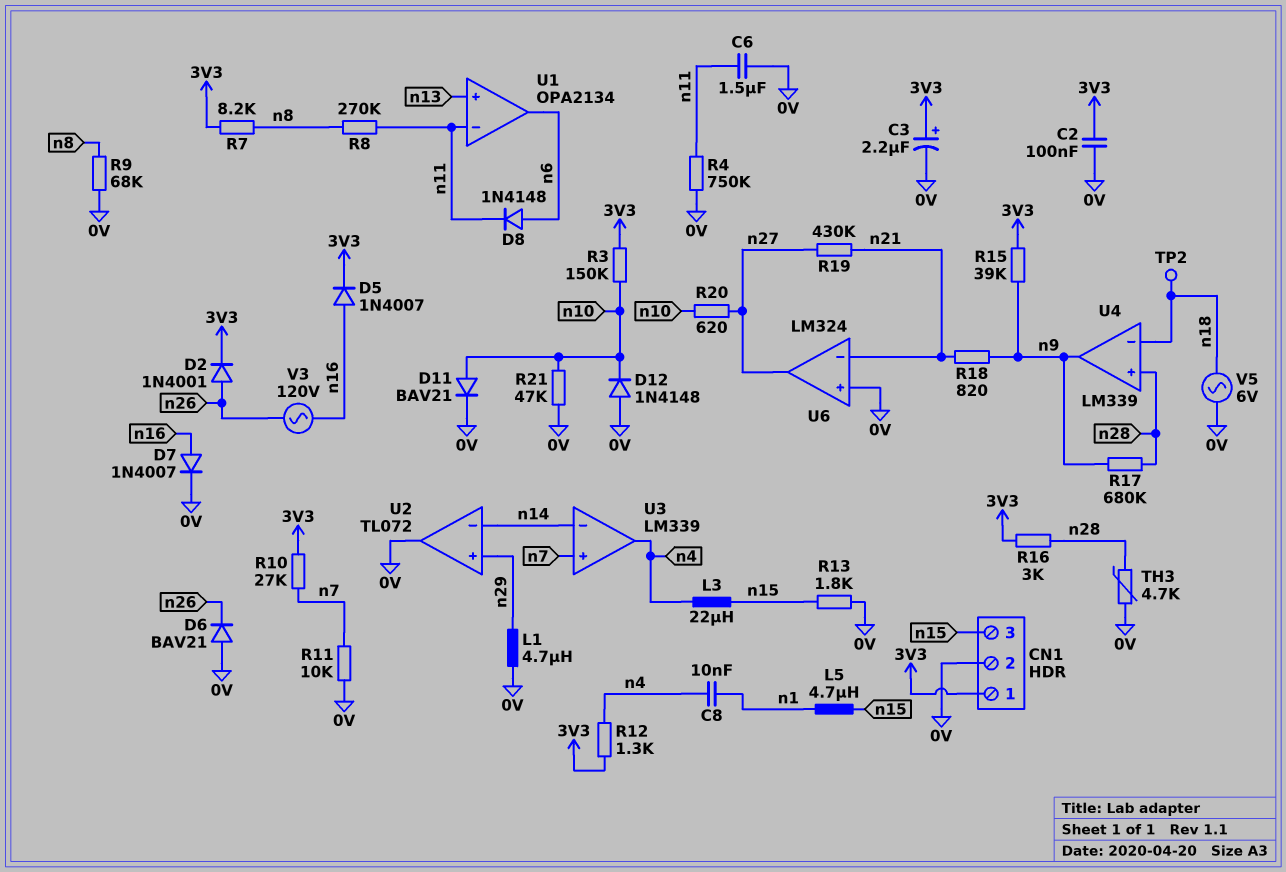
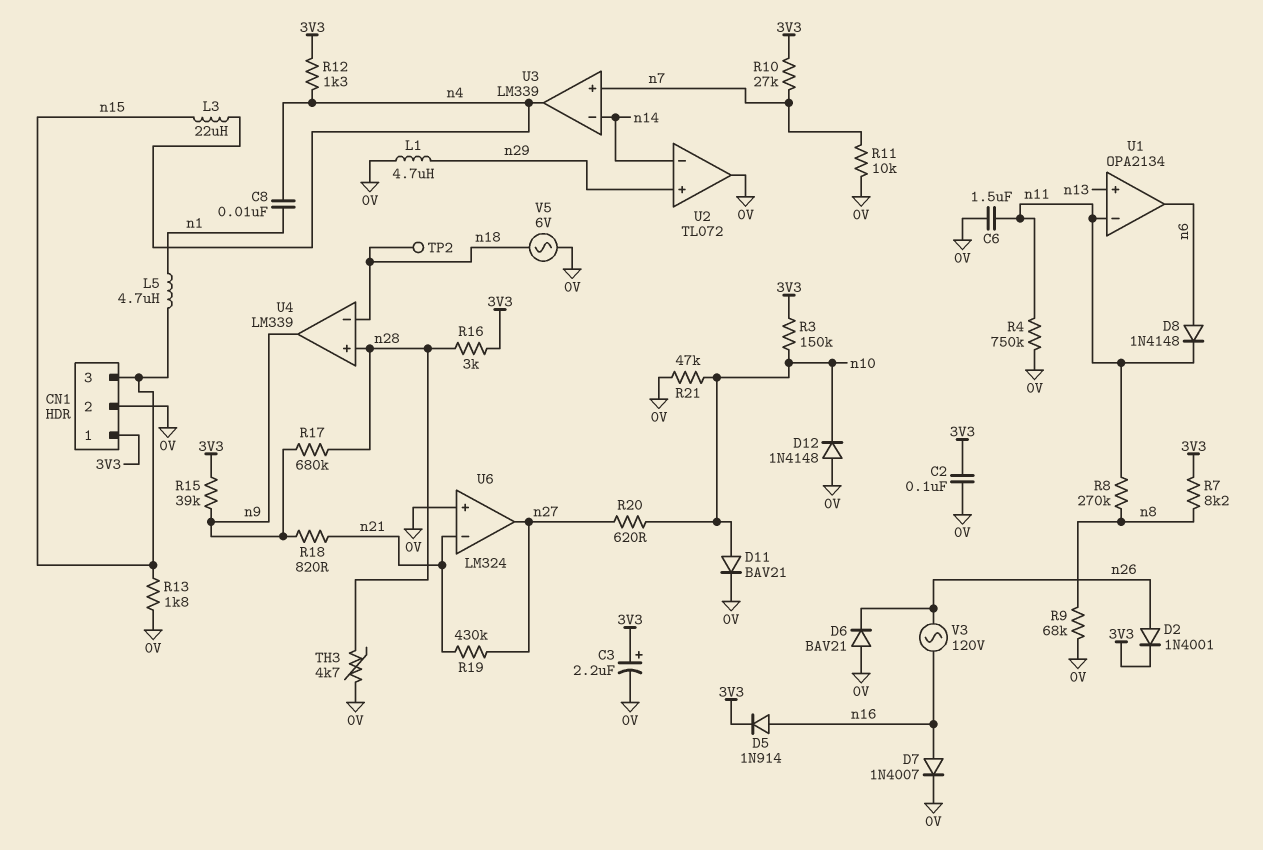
D5: diode 1N4007 (A n16, K 3V3) -> diode 1N914 (A n16, K 3V3)

